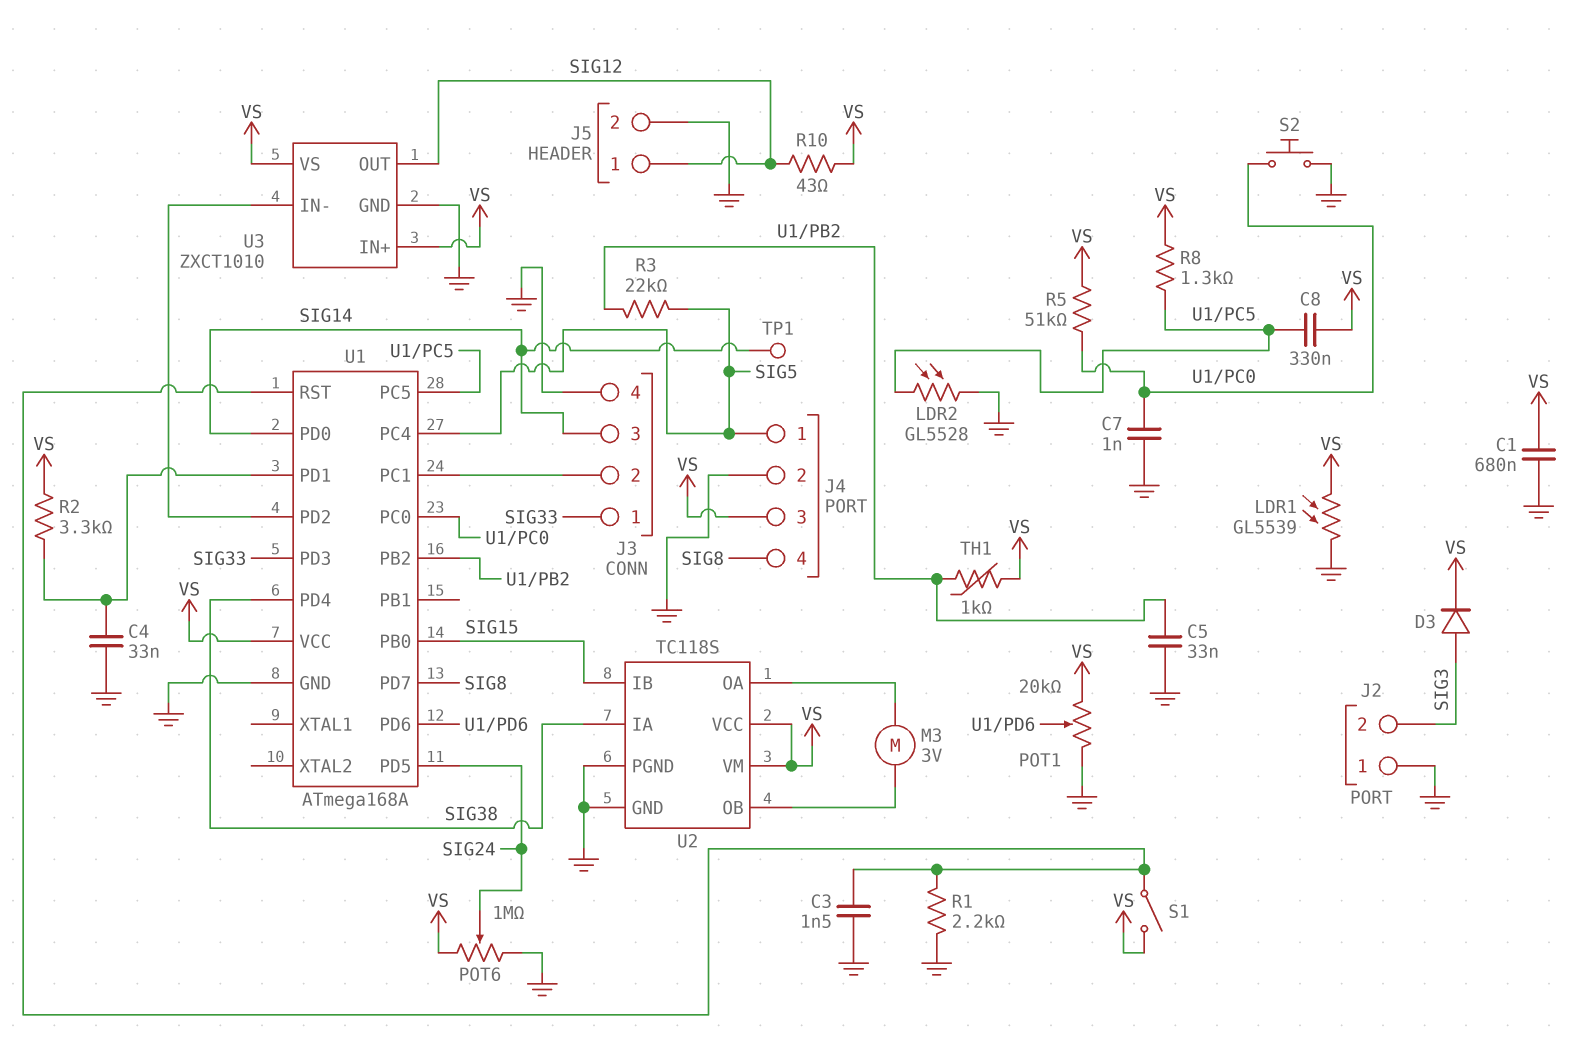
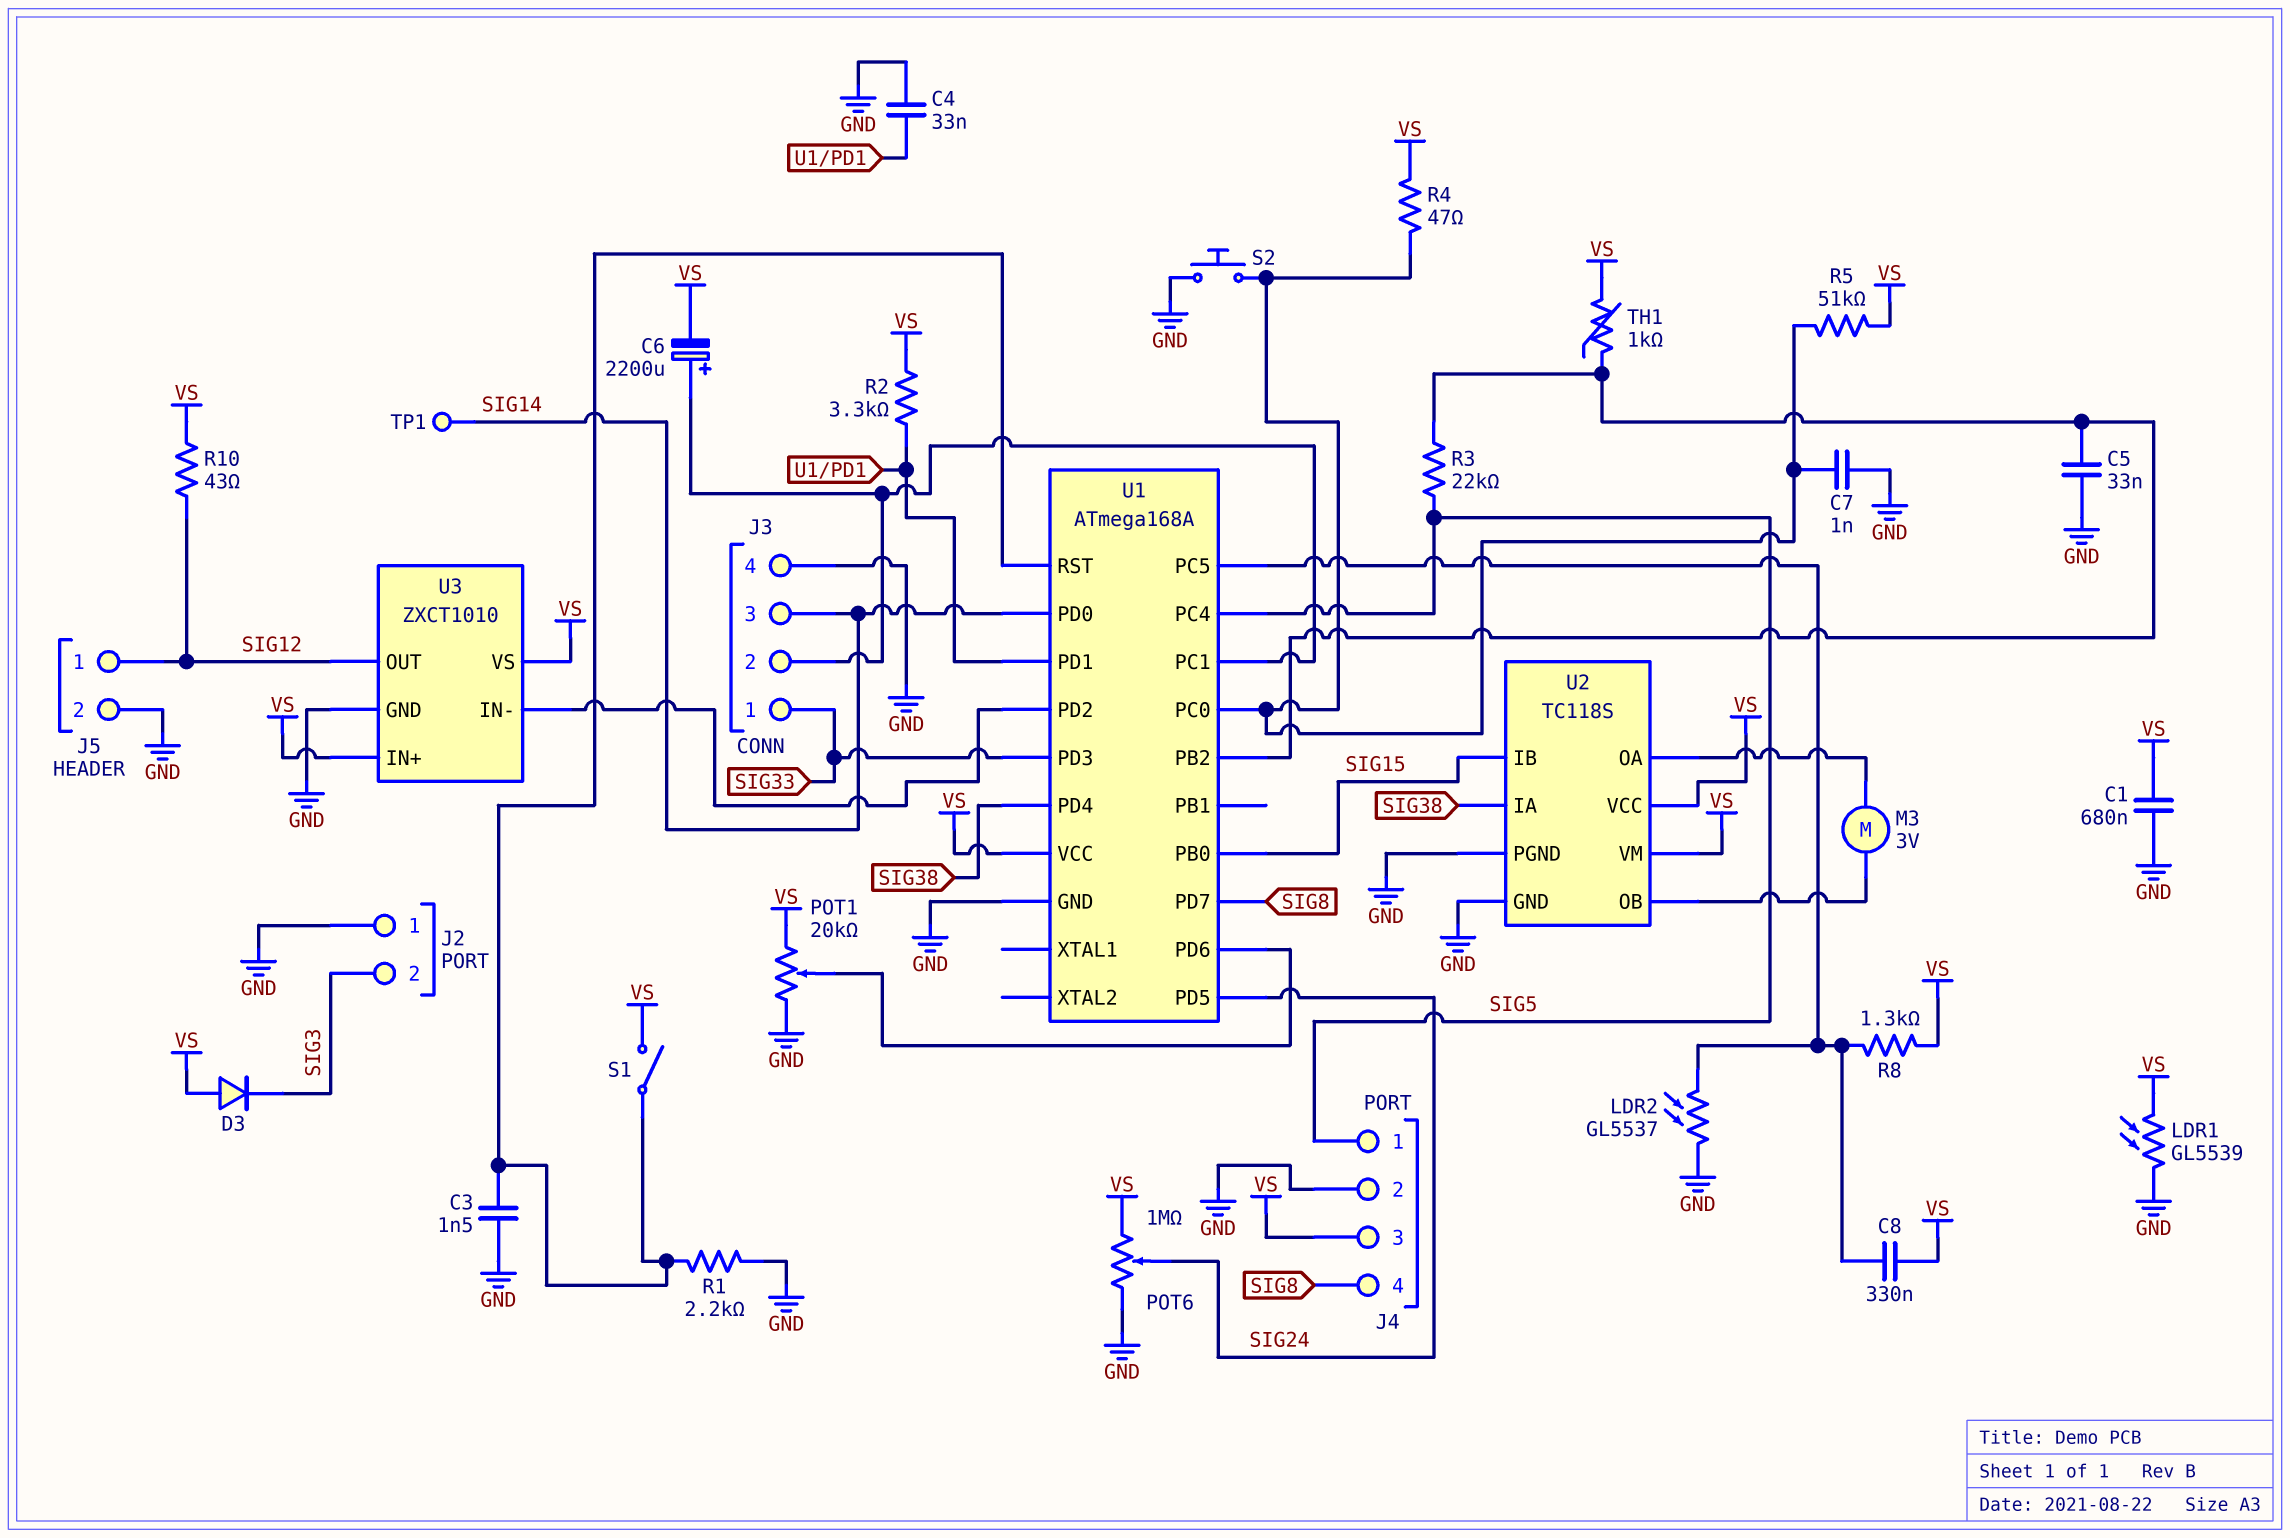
C6: none -> 2200uF (plus J3/2, minus VS)
D3: diode (A SIG3, K VS) -> diode (A VS, K SIG3)
LDR2: GL5528 (GND, U1/PC5) -> GL5537 (GND, U1/PC5)
R4: none -> 47 (U1/PC0, VS)

